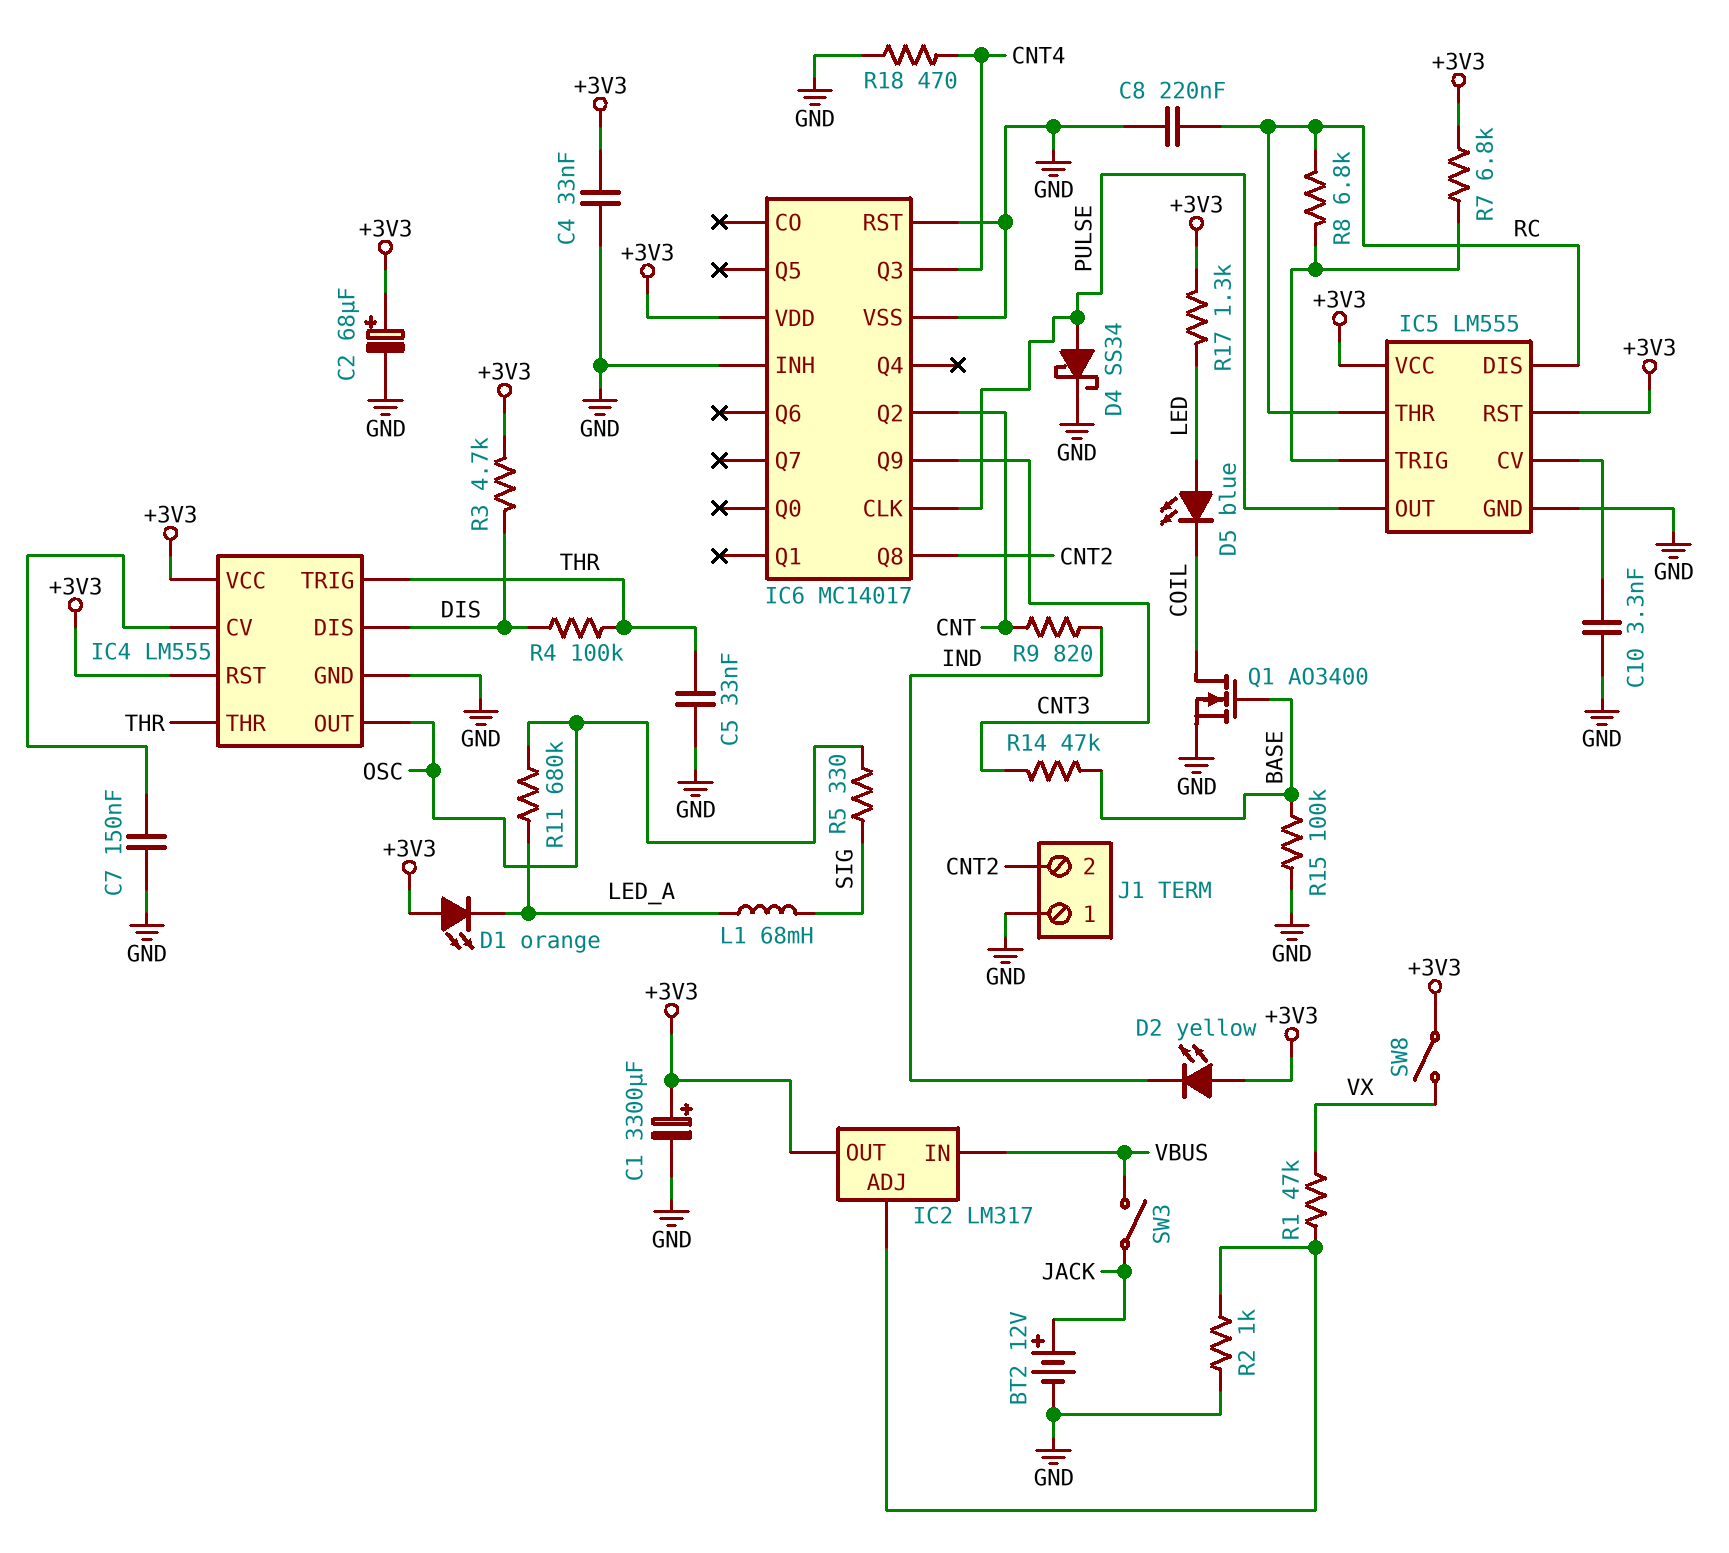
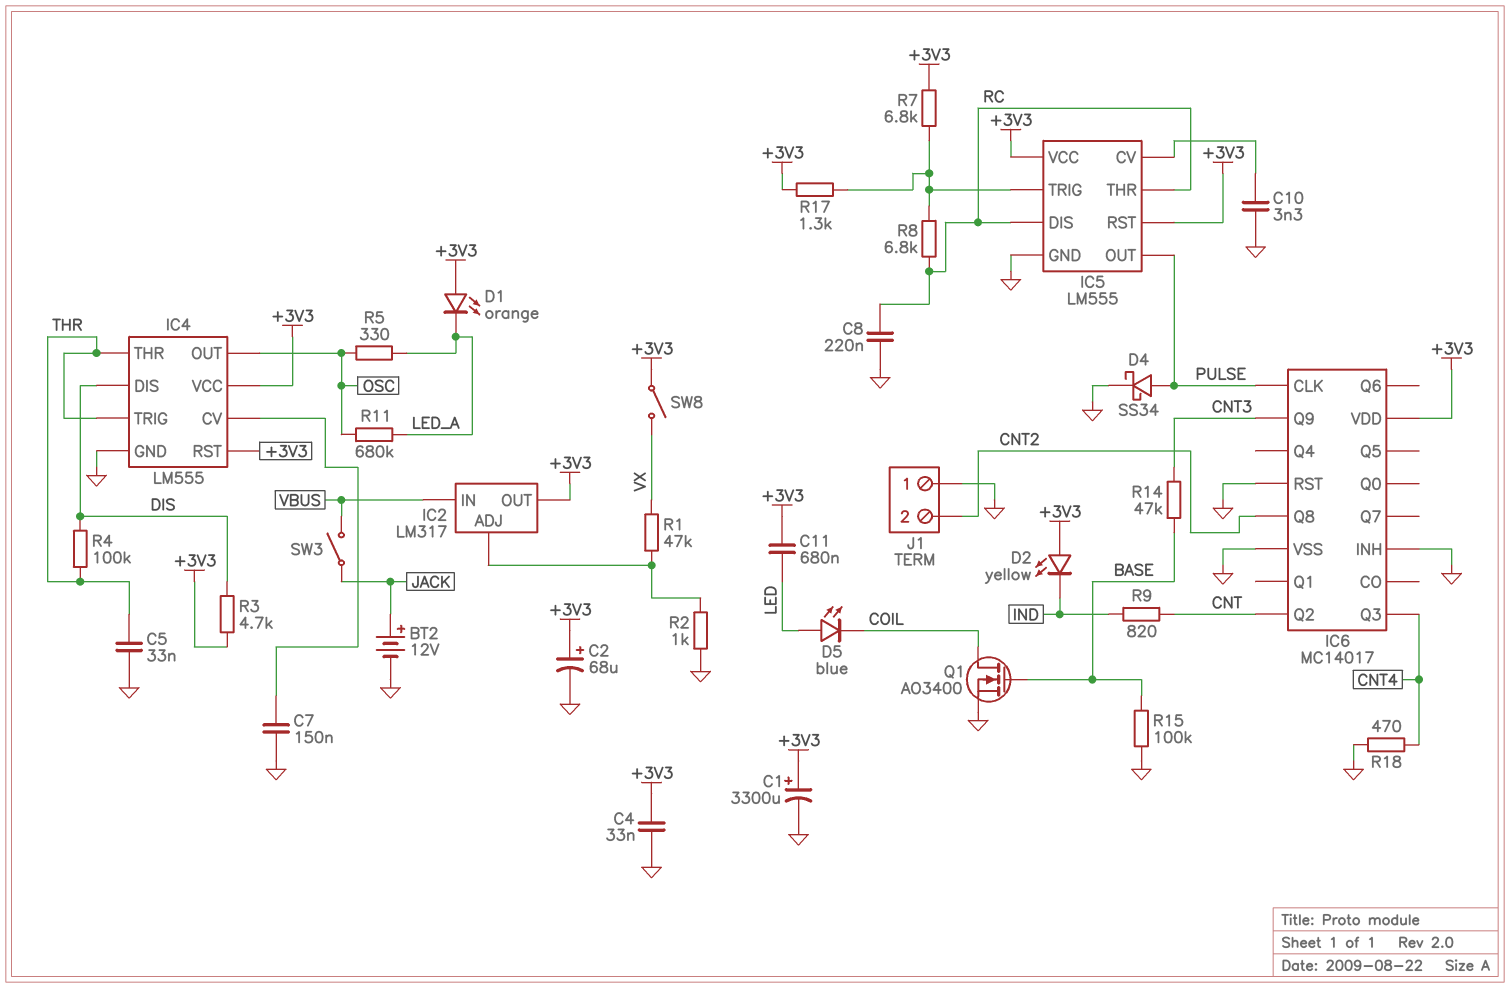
C11: none -> 680nF (+3V3, LED)
L1: 68mH (LED_A, SIG) -> none
R5: 330 (OSC, SIG) -> 330 (LED_A, OSC)
R17: 1.3k (+3V3, LED) -> 1.3k (+3V3, IC5/TRIG)

